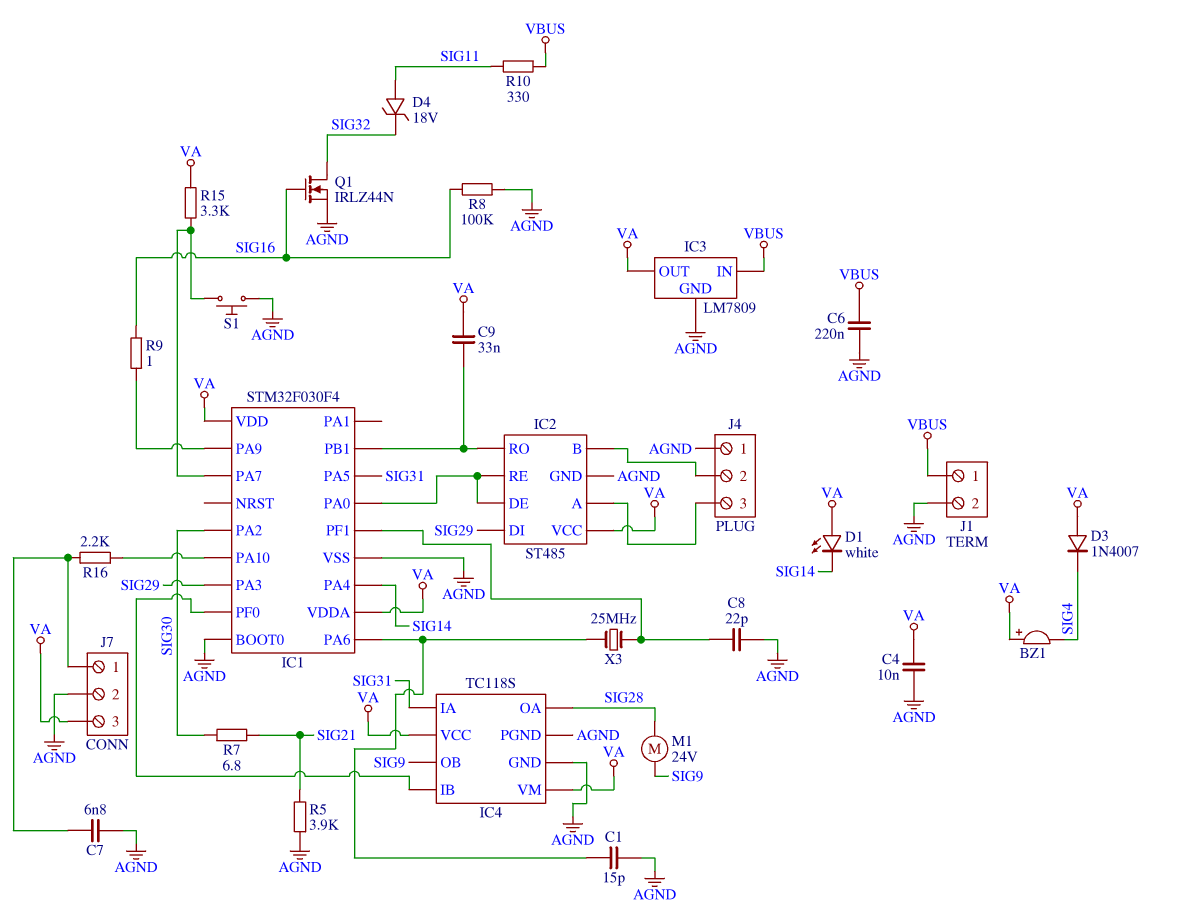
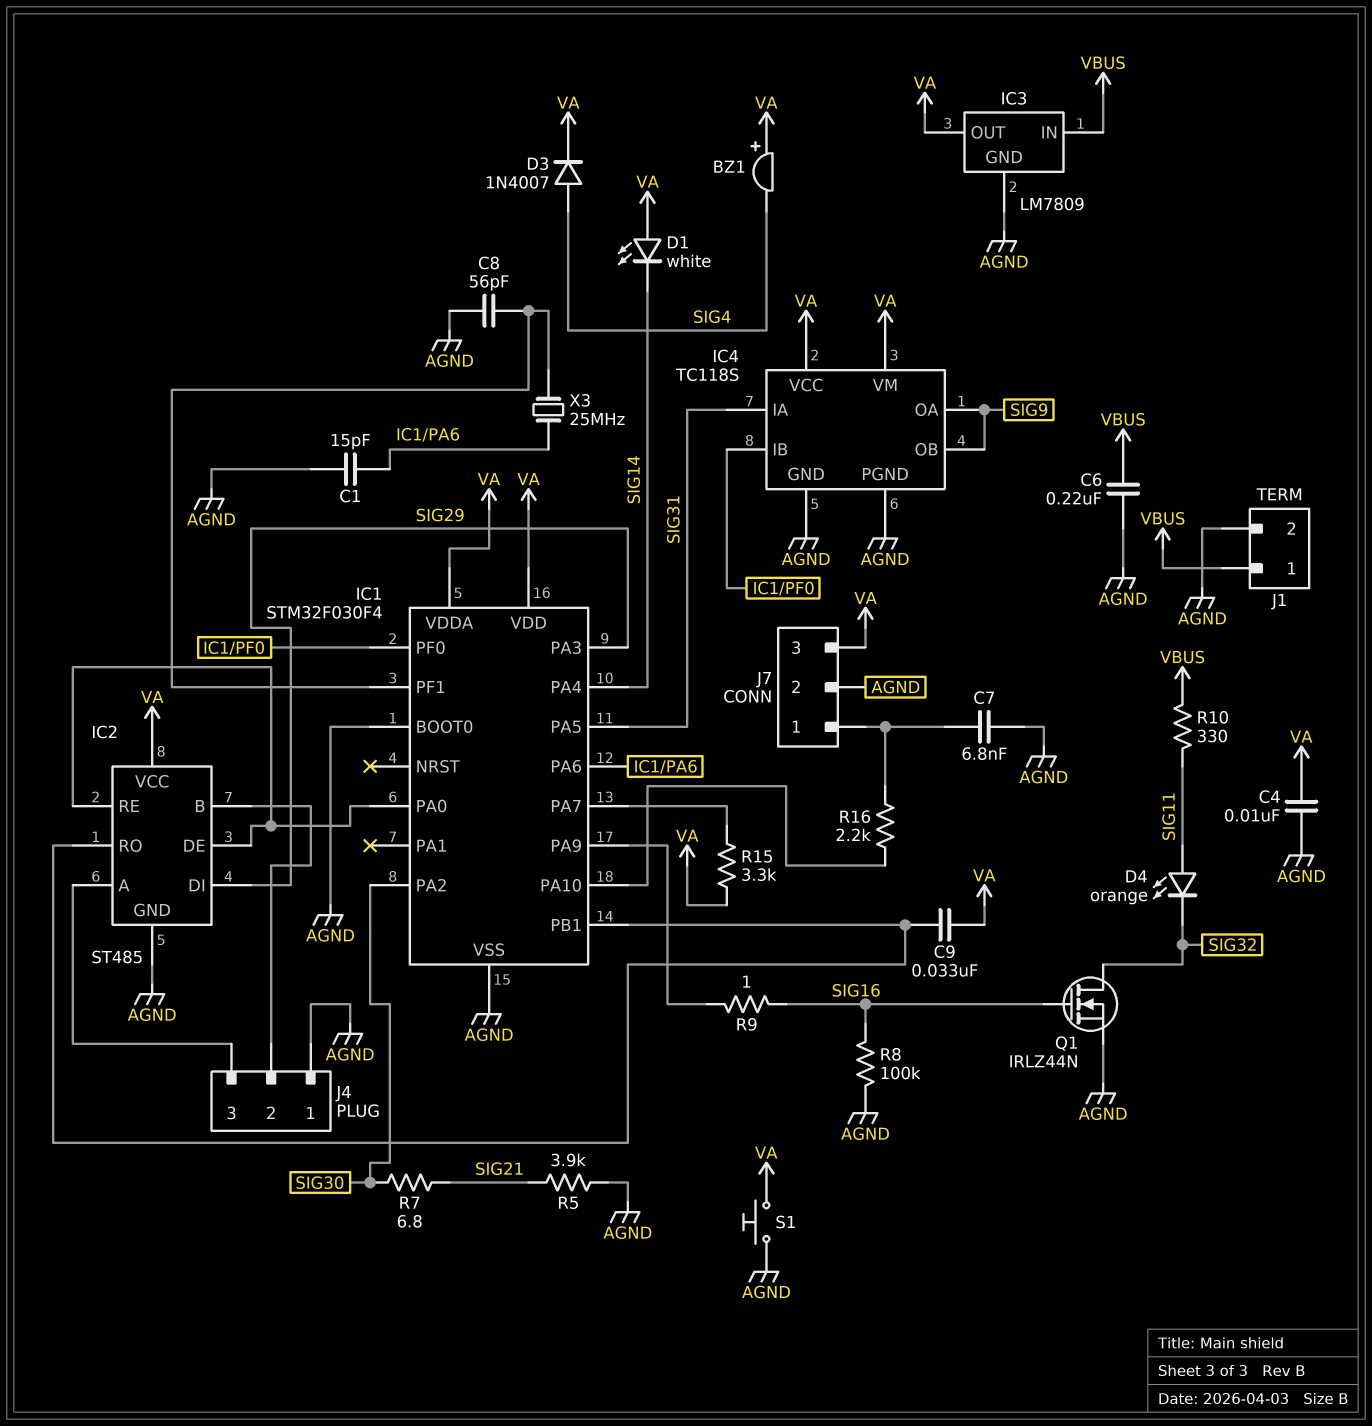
C8: 22pF (AGND, IC1/PF1) -> 56pF (AGND, IC1/PF1)
D3: diode 1N4007 (A VA, K SIG4) -> diode 1N4007 (A SIG4, K VA)
D4: zener 18V (A SIG11, K SIG32) -> LED orange (A SIG11, K SIG32)
IC4 pin OA: SIG28 -> SIG9
M1: motor 24V (SIG9, SIG28) -> none
S1: button (AGND, IC1/PA7) -> button (AGND, VA)

